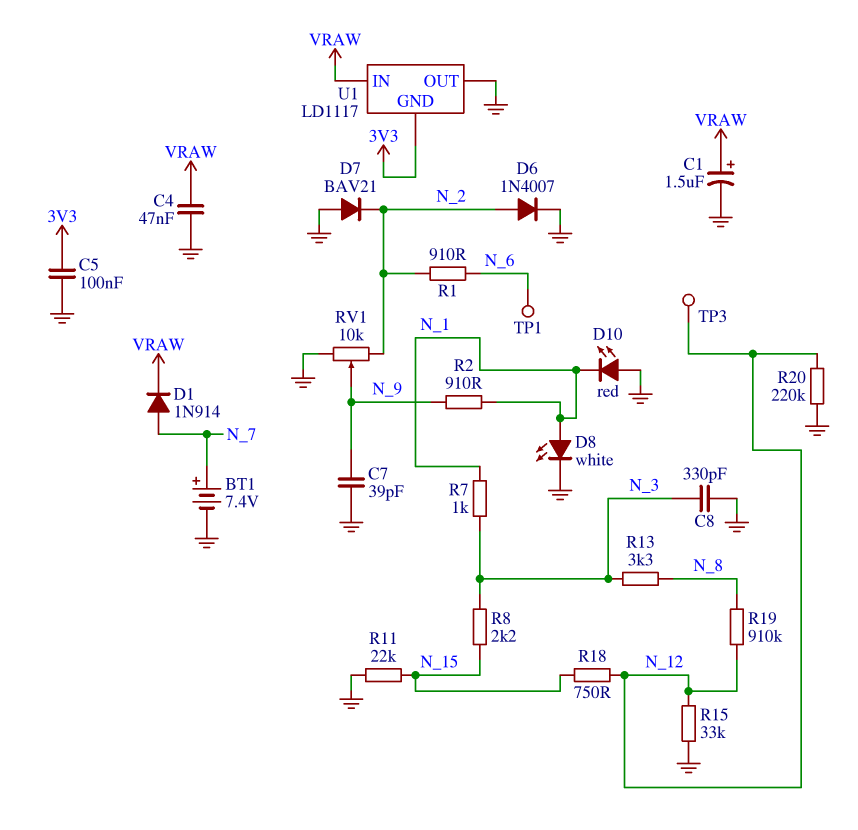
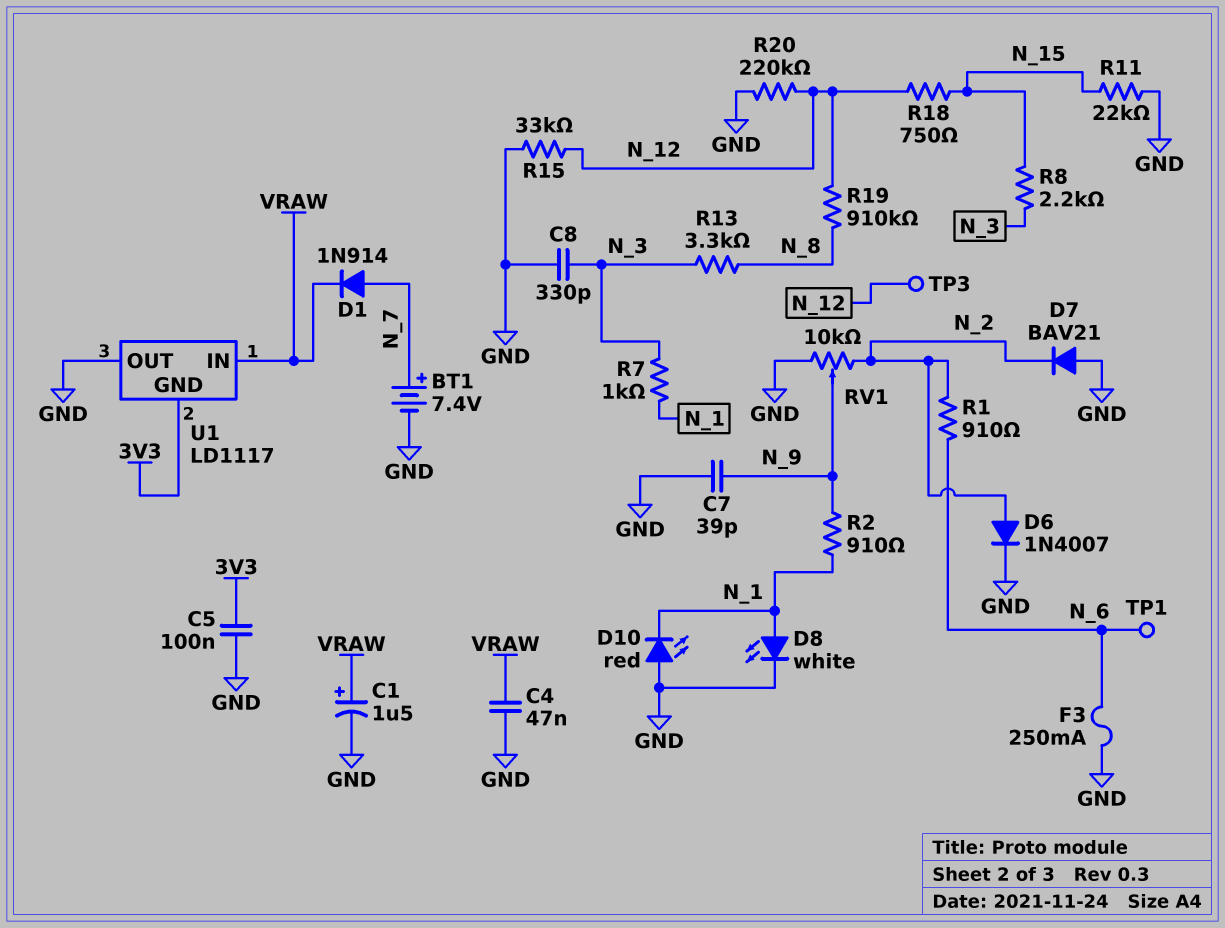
F3: none -> 250mA (GND, N_6)

